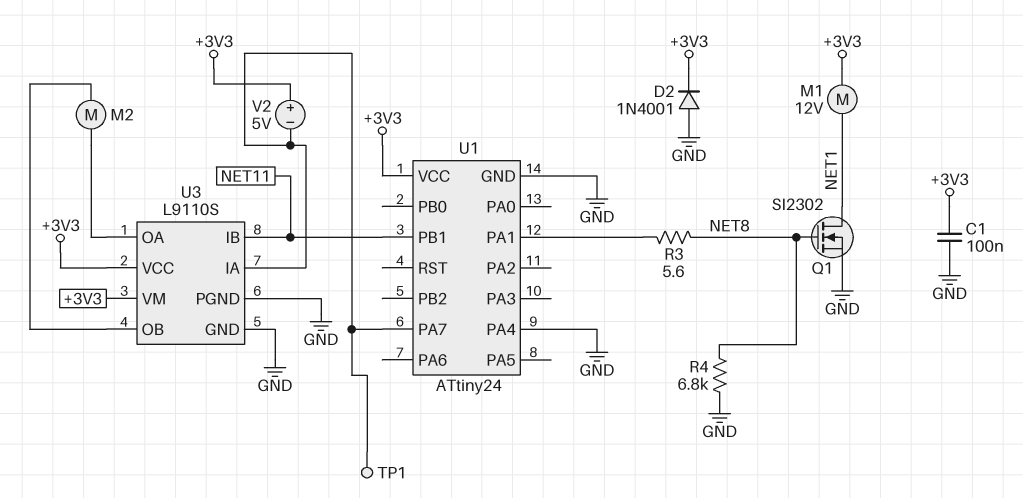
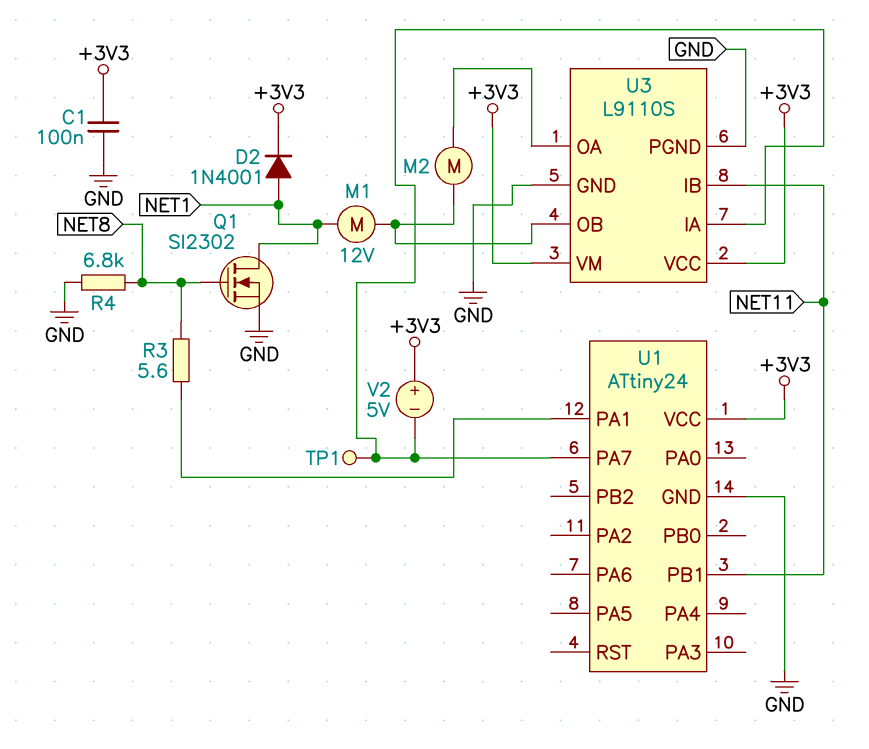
D2: diode 1N4001 (A GND, K +3V3) -> diode 1N4001 (A NET1, K +3V3)
M1: motor 12V (+3V3, NET1) -> motor 12V (NET1, U3/OB)
U1 pin PA4: GND -> none

